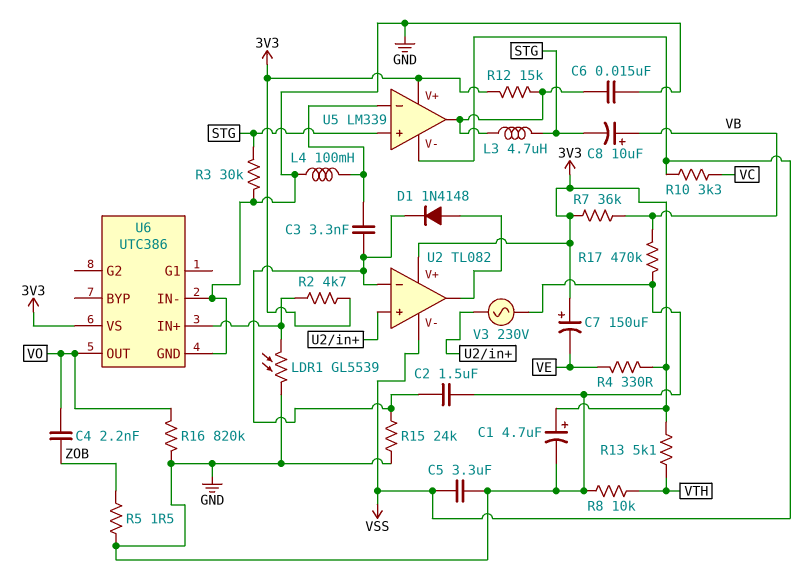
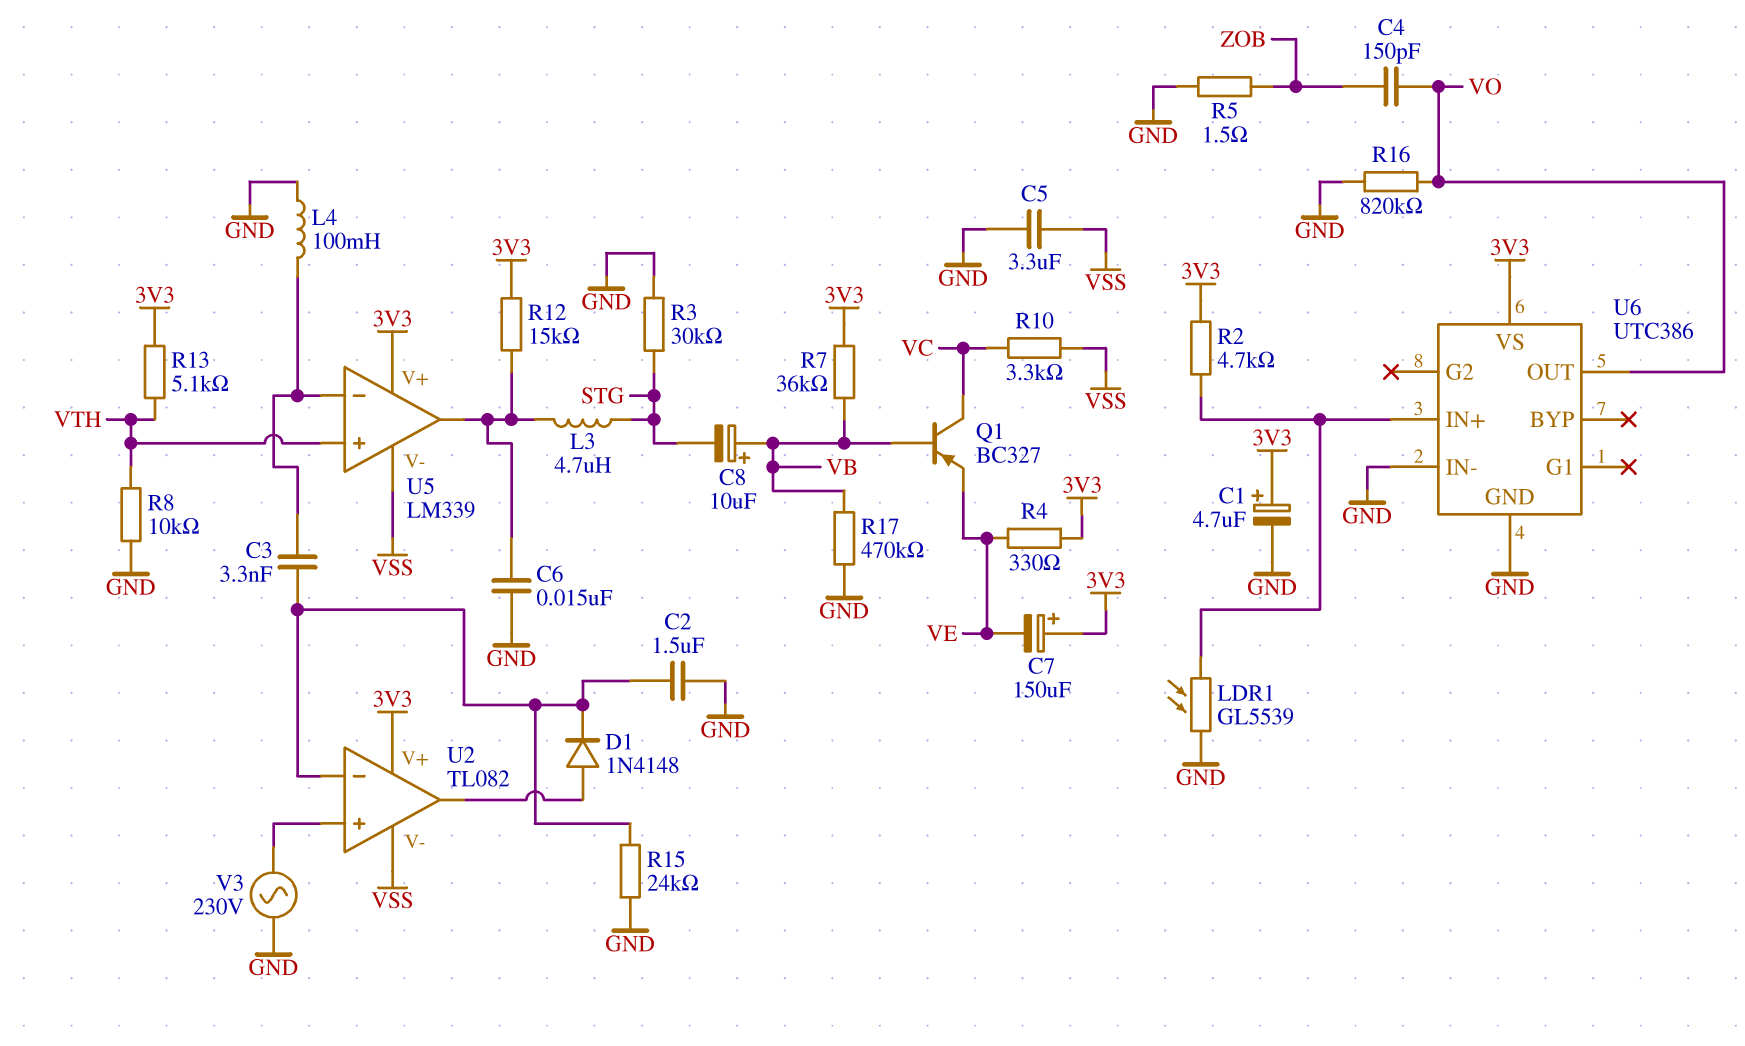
C4: 2.2nF (VO, ZOB) -> 150pF (VO, ZOB)
Q1: none -> PNP BC327 (B VB, C VC, E VE)
U5 pin in+: STG -> VTH

